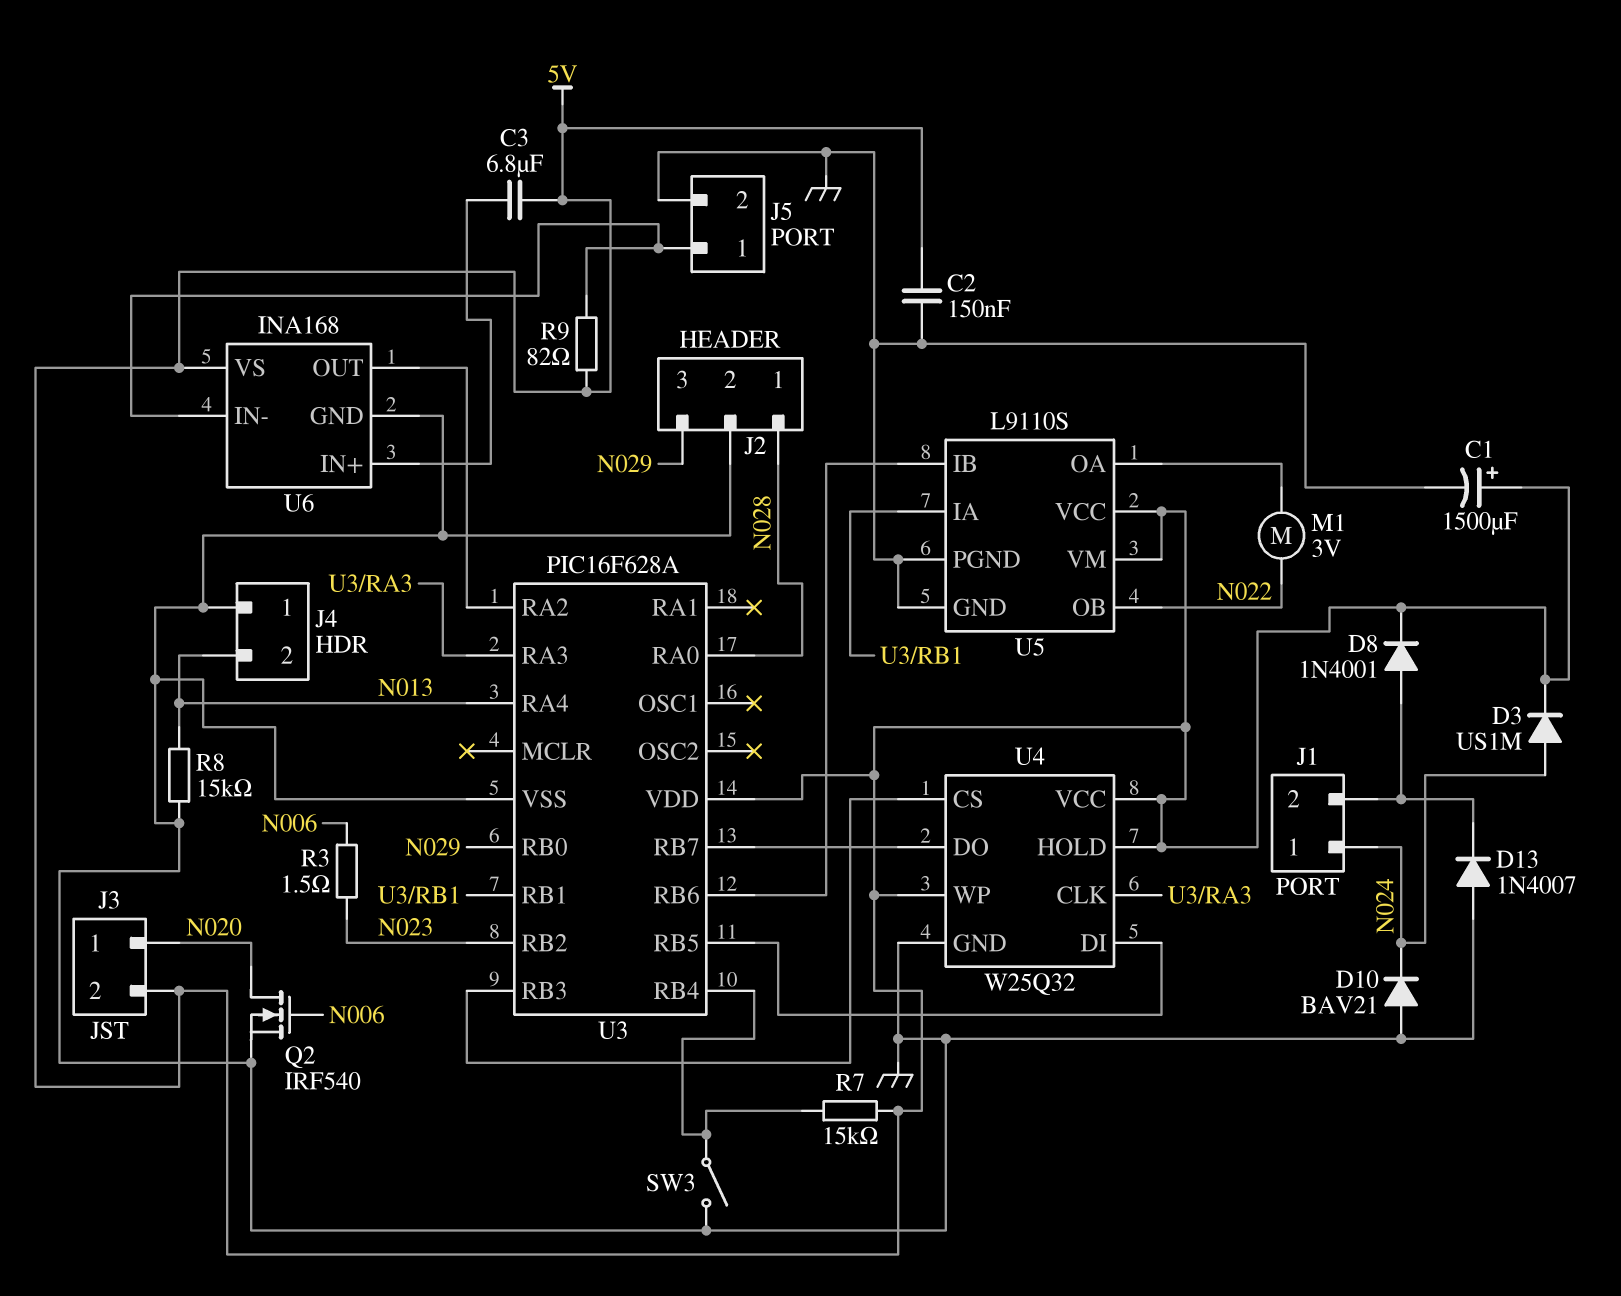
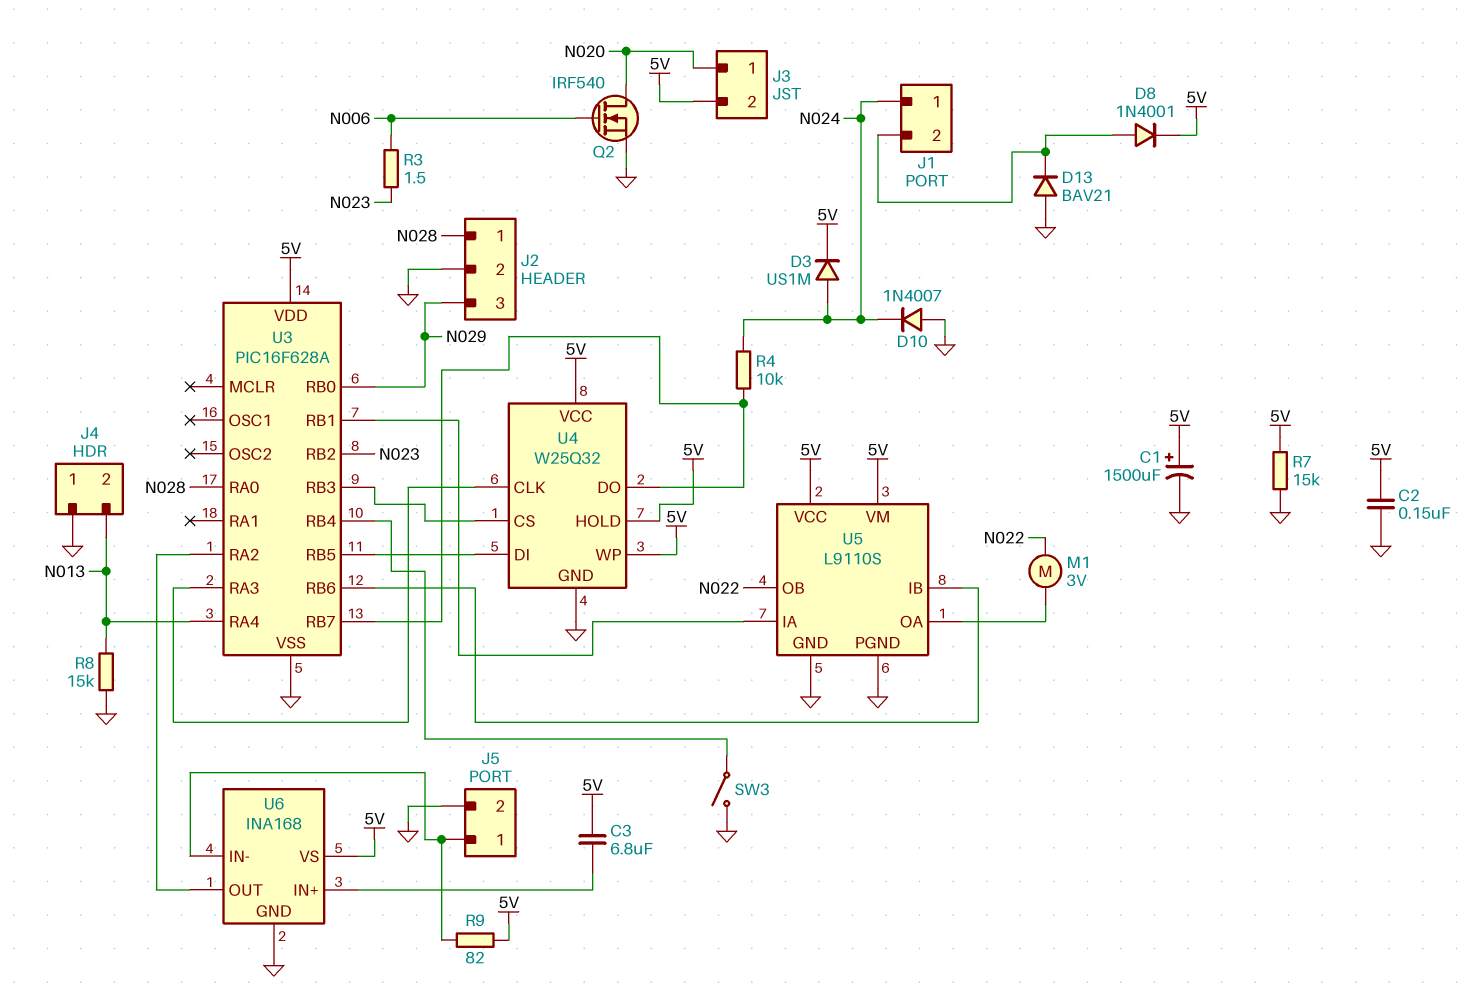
D10: diode BAV21 (A GND, K N024) -> diode 1N4007 (A GND, K N024)
D13: diode 1N4007 (A GND, K J1/2) -> diode BAV21 (A GND, K J1/2)
R4: none -> 10k (N024, U3/RB7)
R7: 15k (5V, U3/RB4) -> 15k (5V, GND)

